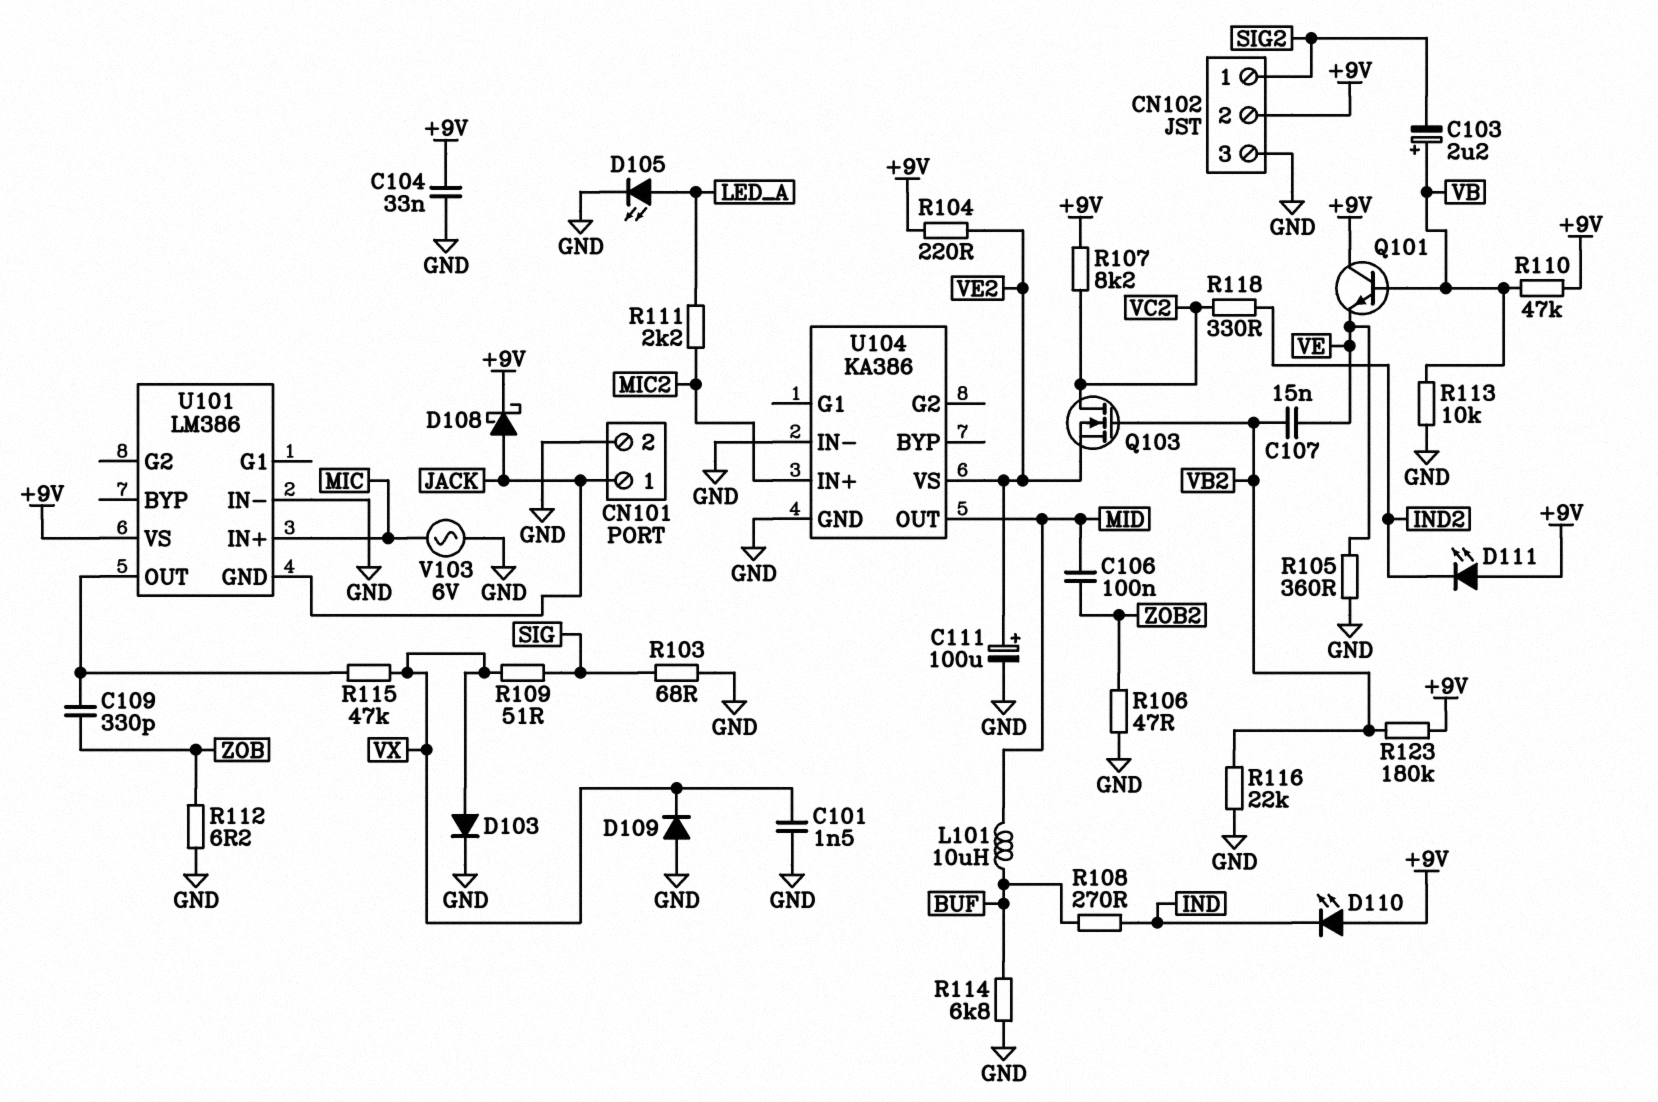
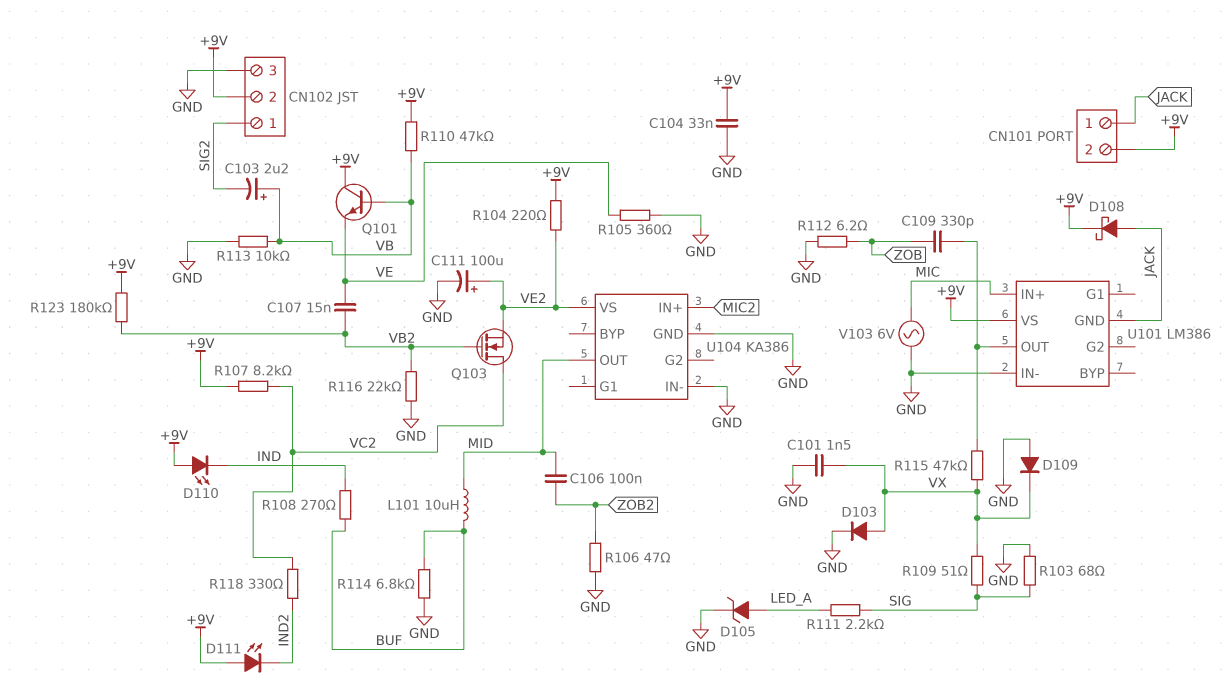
CN101 pin 2: GND -> +9V
D105: LED (A LED_A, K GND) -> zener (A LED_A, K GND)
R111: 2.2k (LED_A, MIC2) -> 2.2k (LED_A, SIG)

